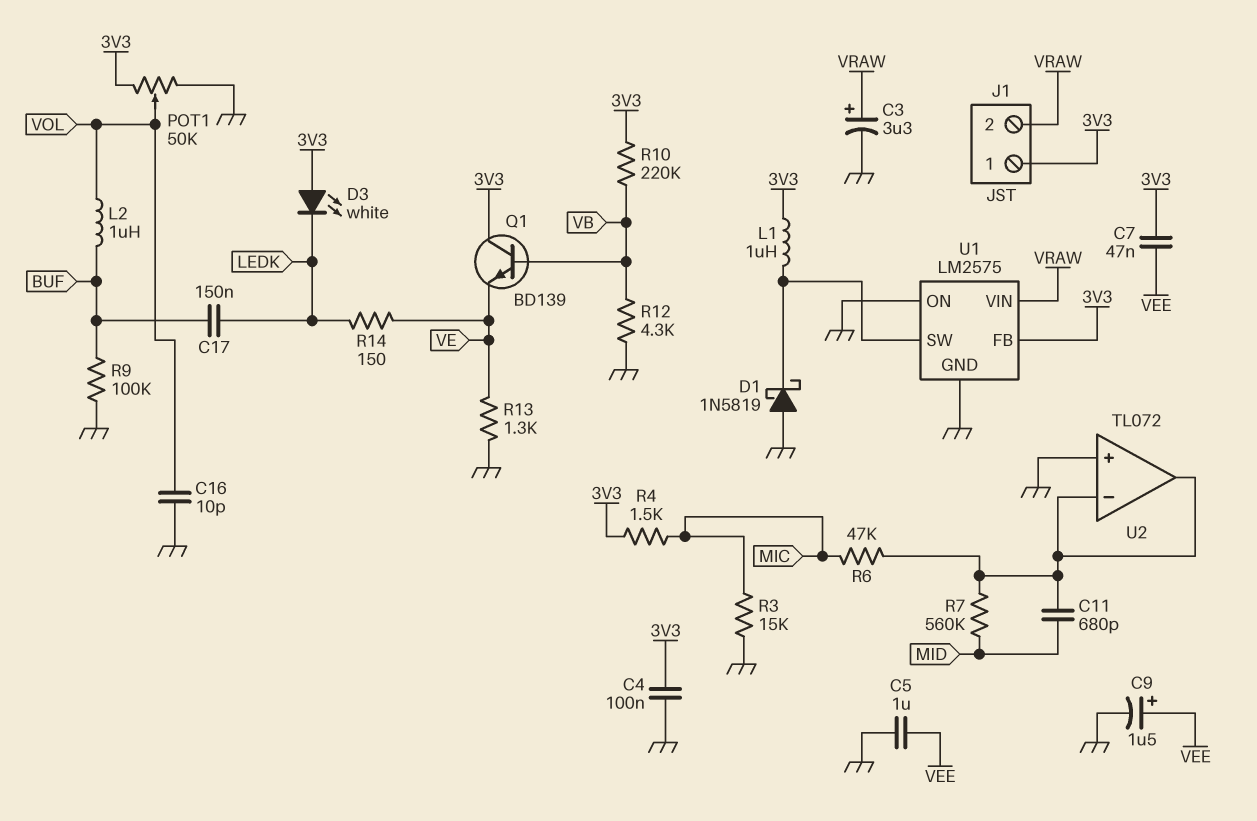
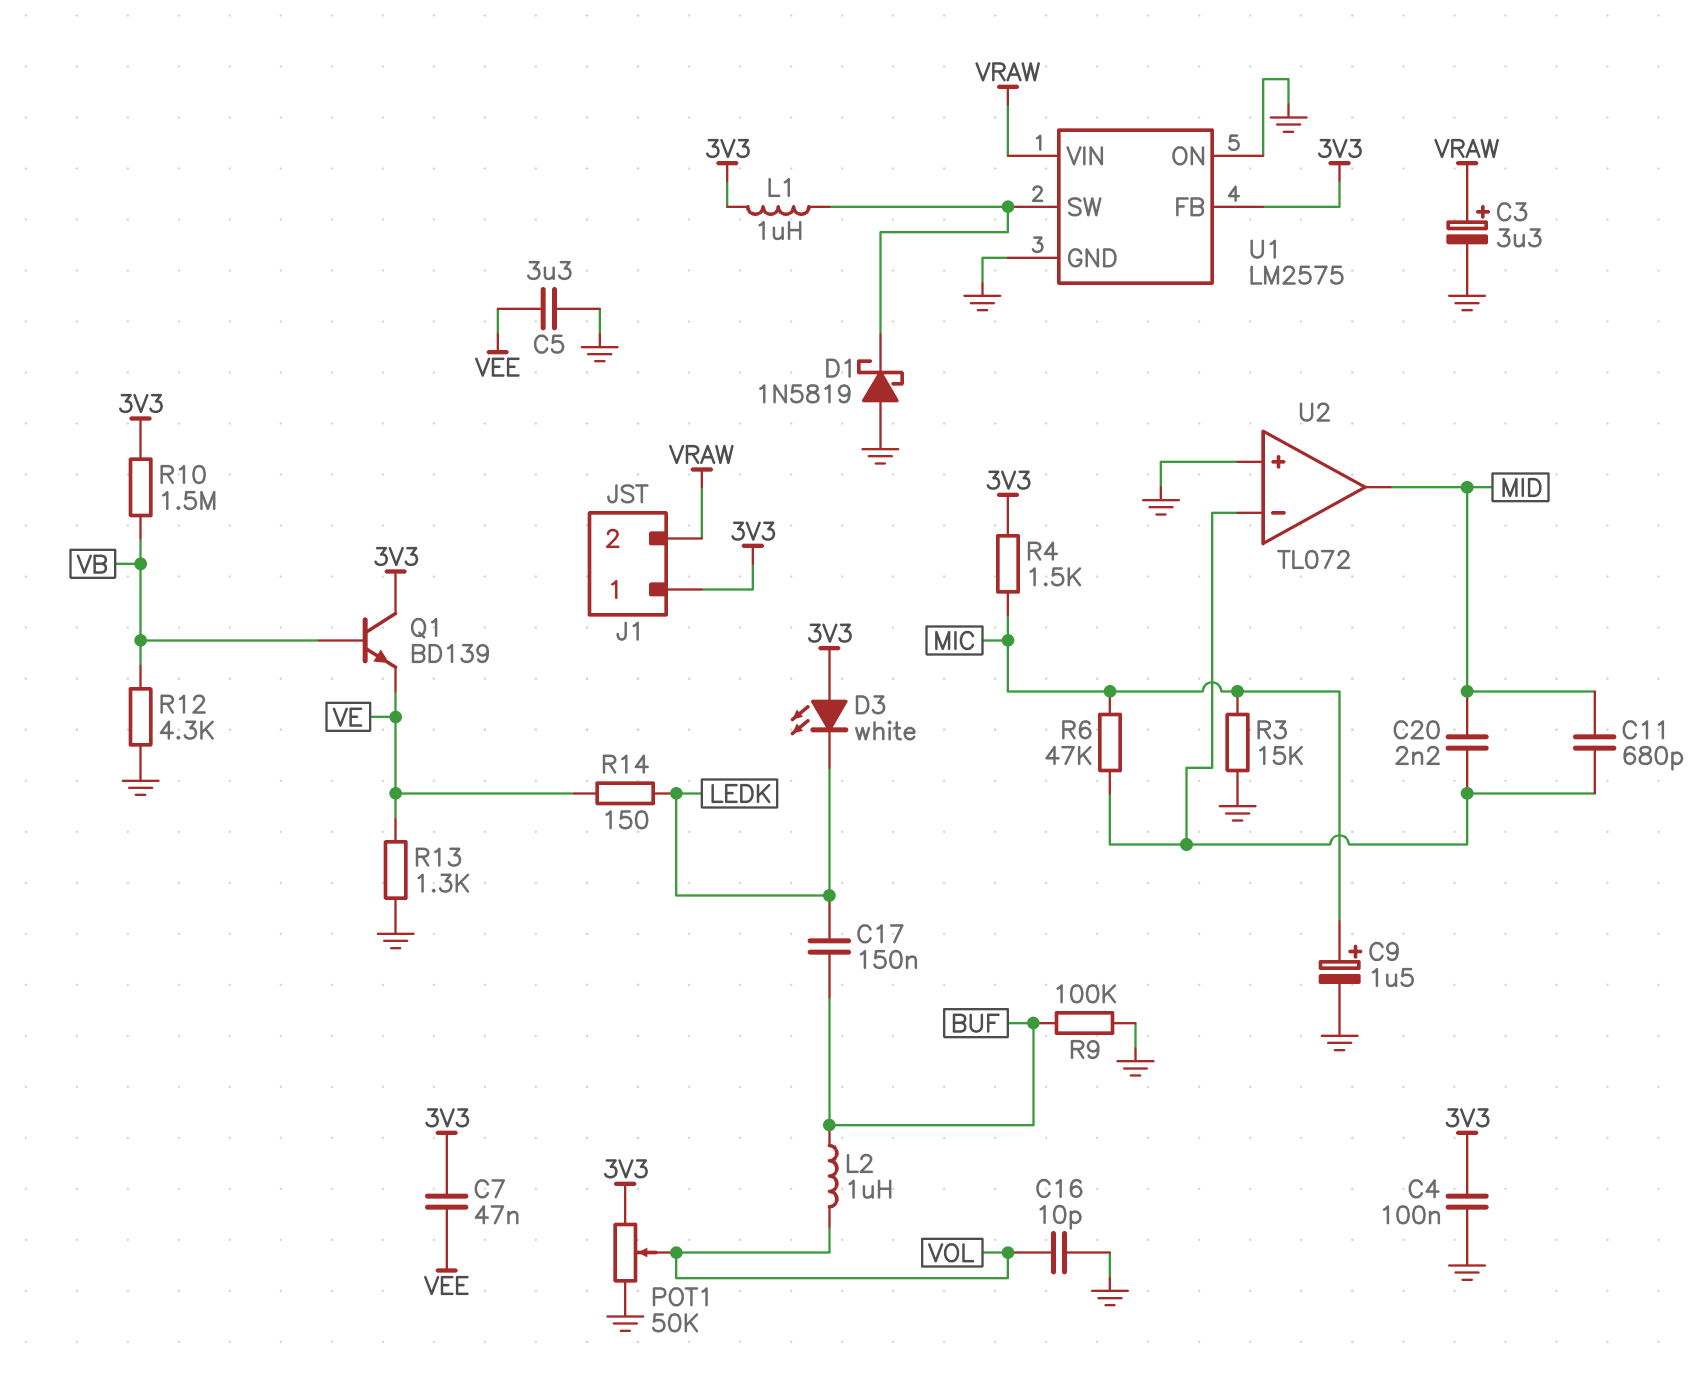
C5: 1uF (GND, VEE) -> 3.3uF (GND, VEE)
C9: 1.5uF (plus VEE, minus GND) -> 1.5uF (plus MIC, minus GND)
C20: none -> 2.2nF (MID, U2/in-)
R7: 560k (MID, U2/in-) -> none
R10: 220k (3V3, VB) -> 1.5M (3V3, VB)
U2 pin out: U2/in- -> MID

